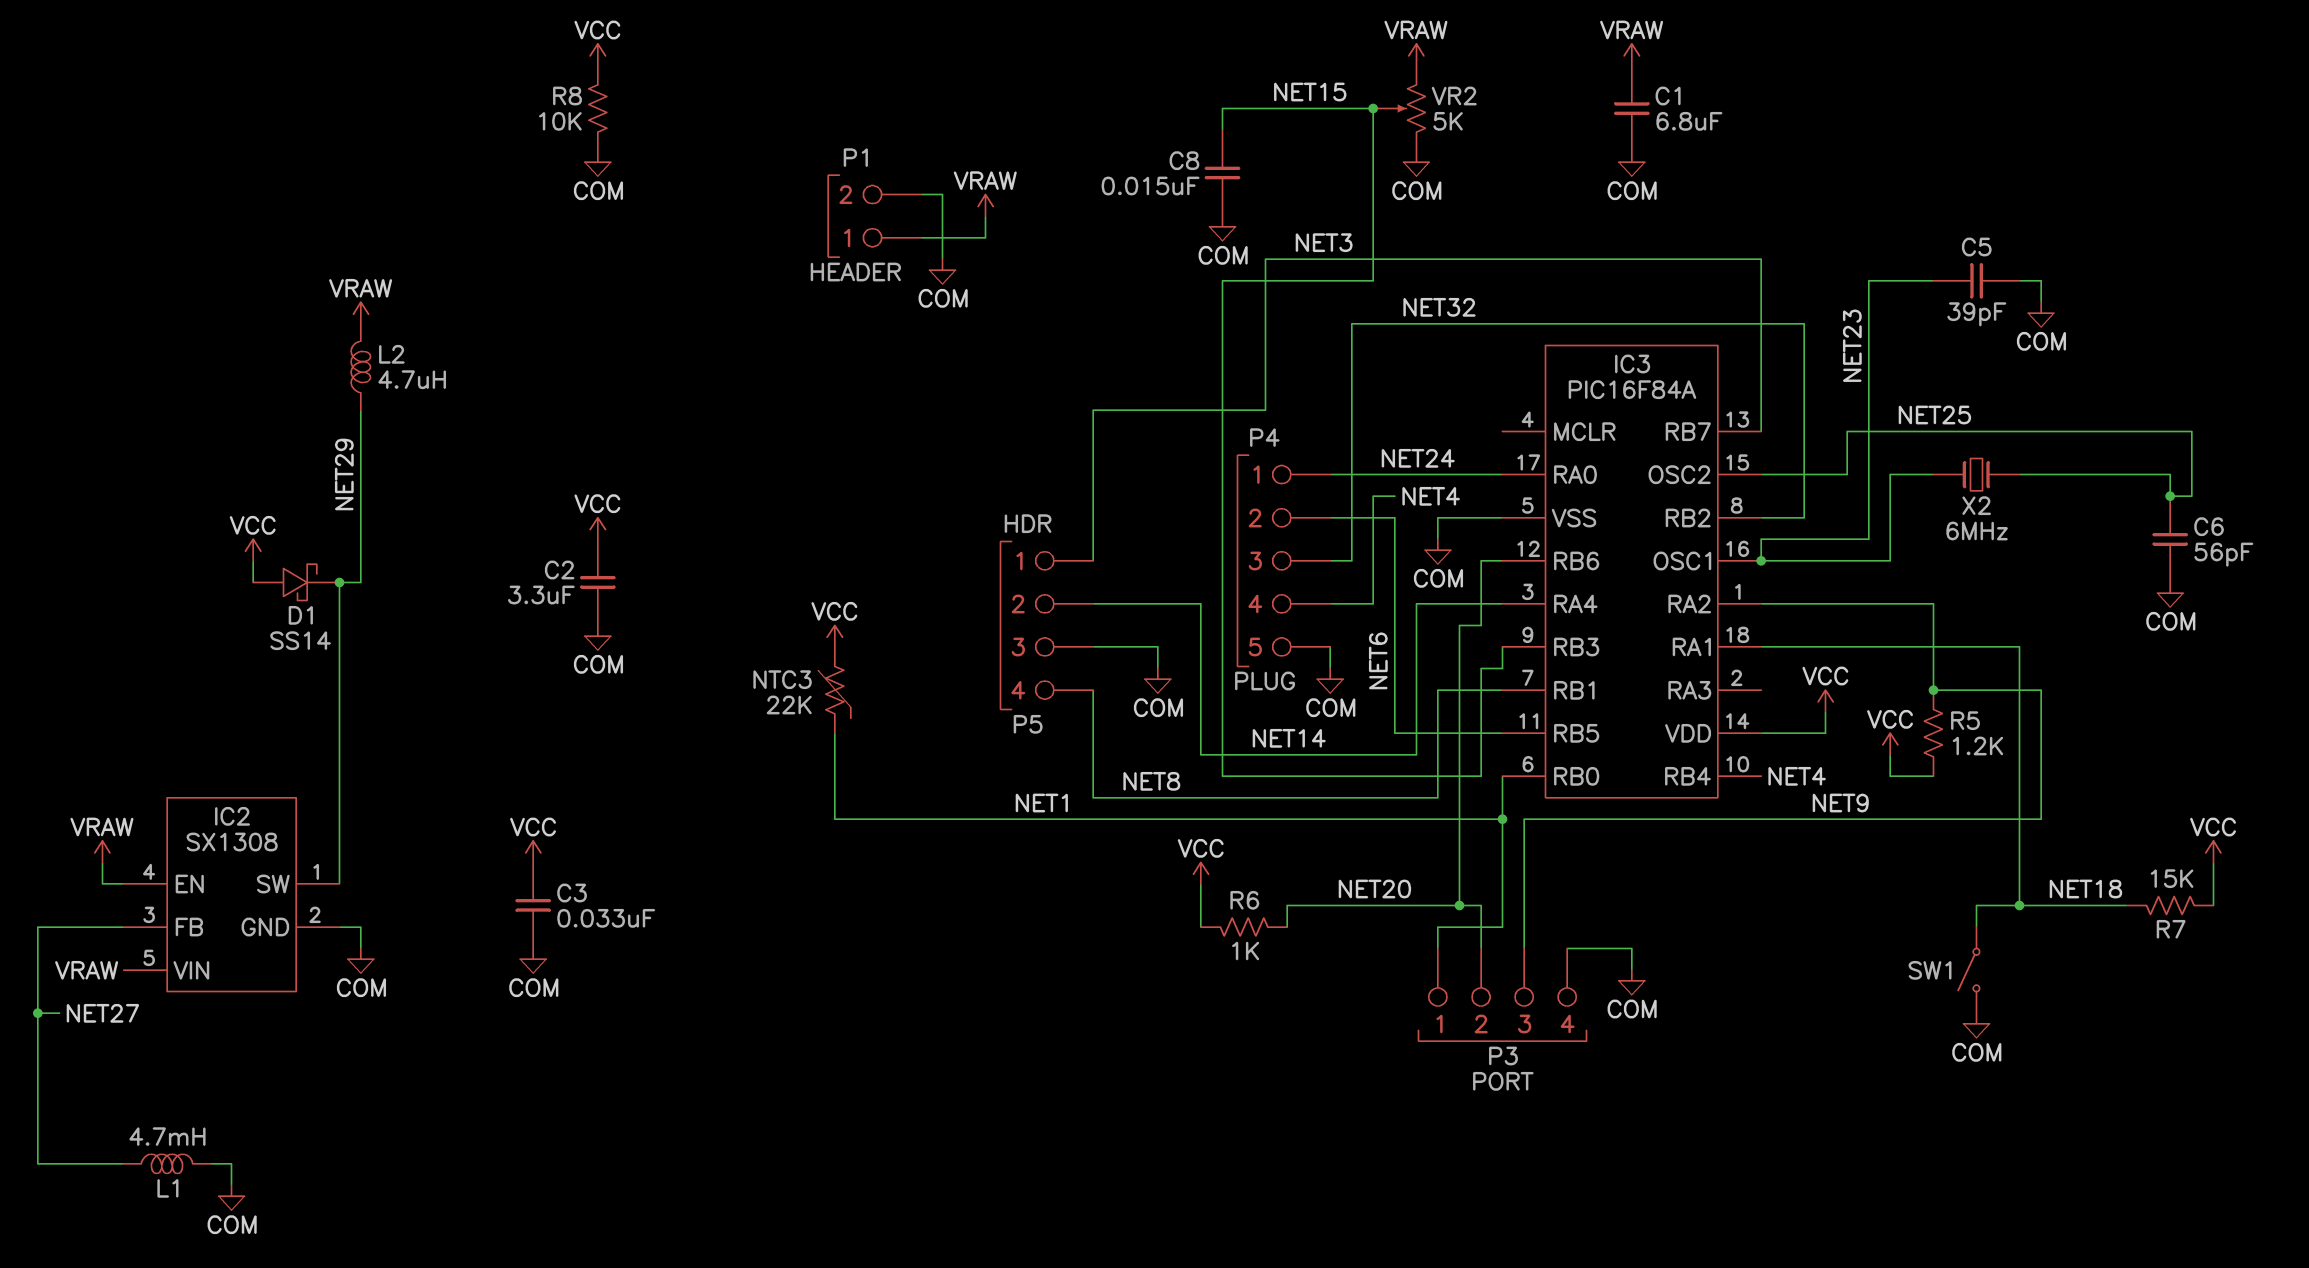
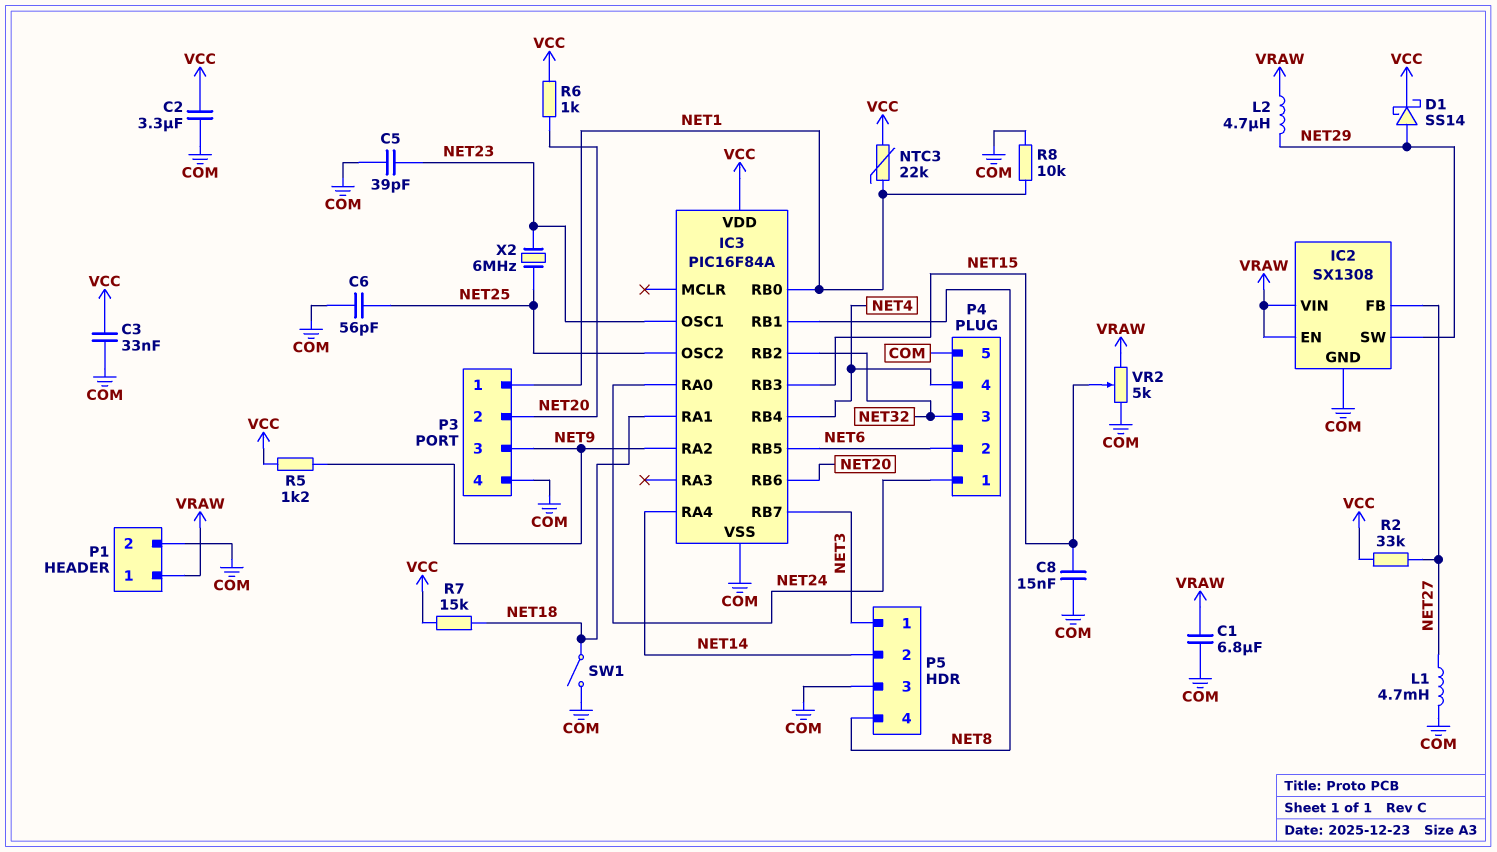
D1: schottky SS14 (A VCC, K NET29) -> schottky SS14 (A NET29, K VCC)
R2: none -> 33k (NET27, VCC)
R8: 10k (COM, VCC) -> 10k (COM, NET1)

